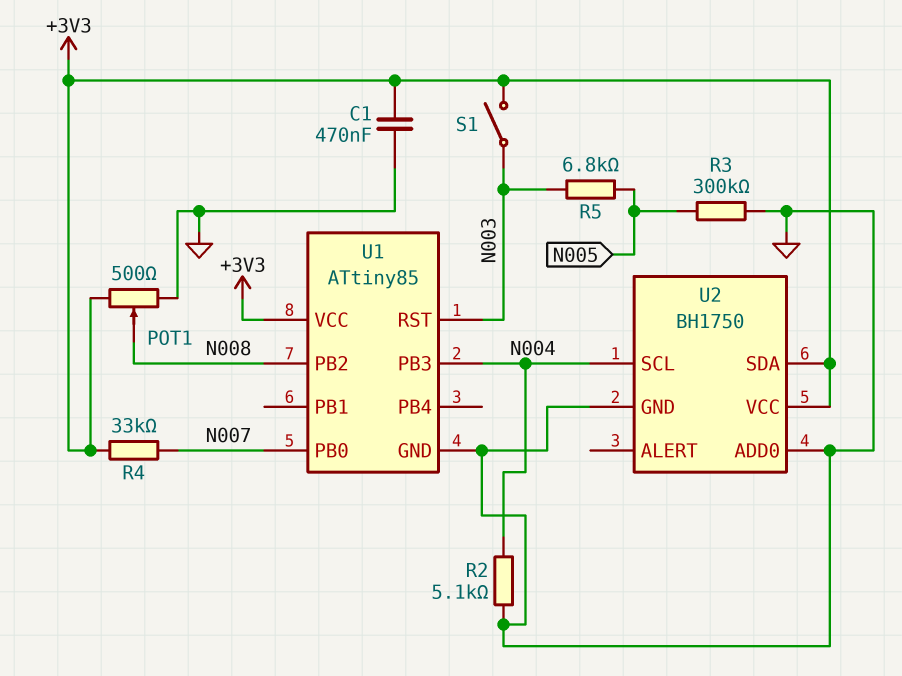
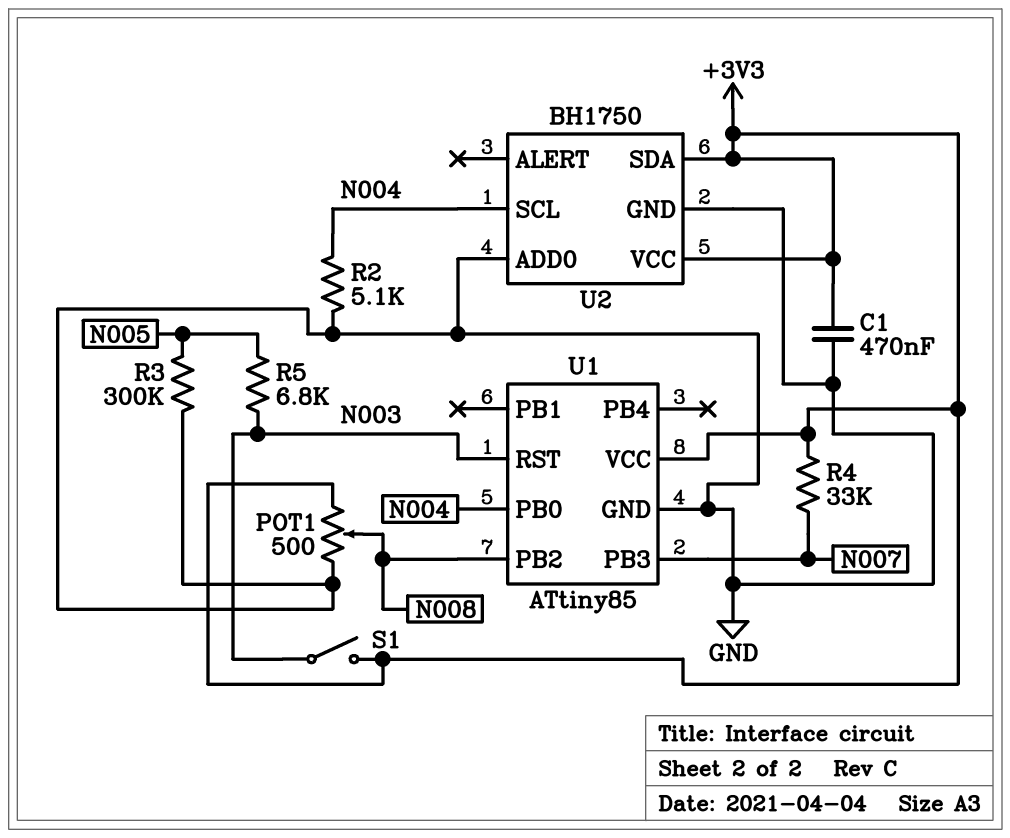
U1 pin PB0: N007 -> N004
U1 pin PB3: N004 -> N007

